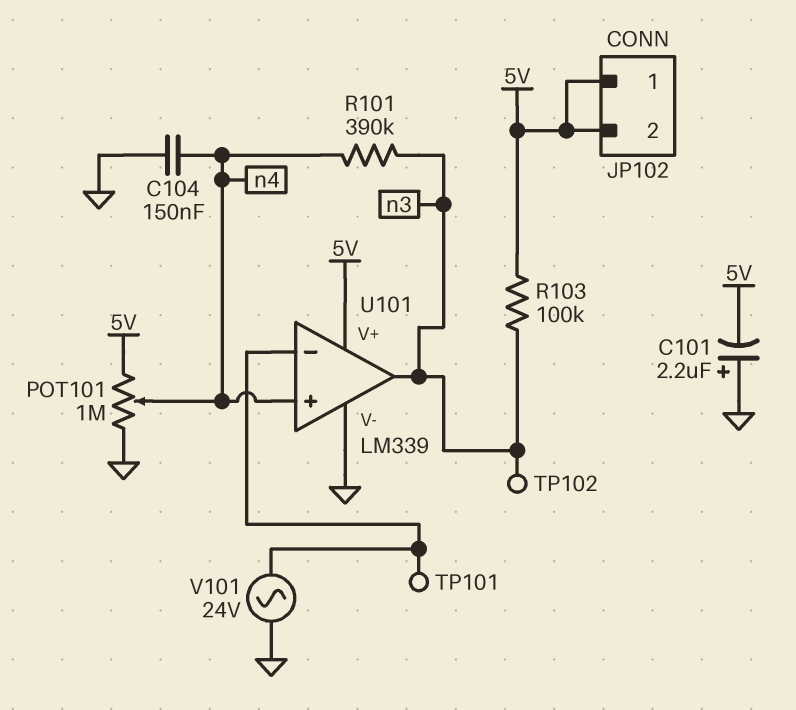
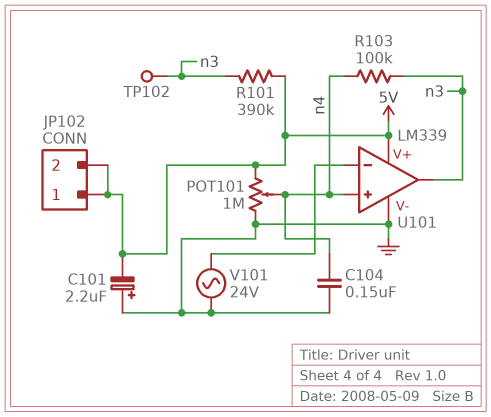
R101: 390k (n3, n4) -> 390k (5V, n3)
R103: 100k (5V, n3) -> 100k (n3, n4)
TP101: test point (U101/in-) -> none

